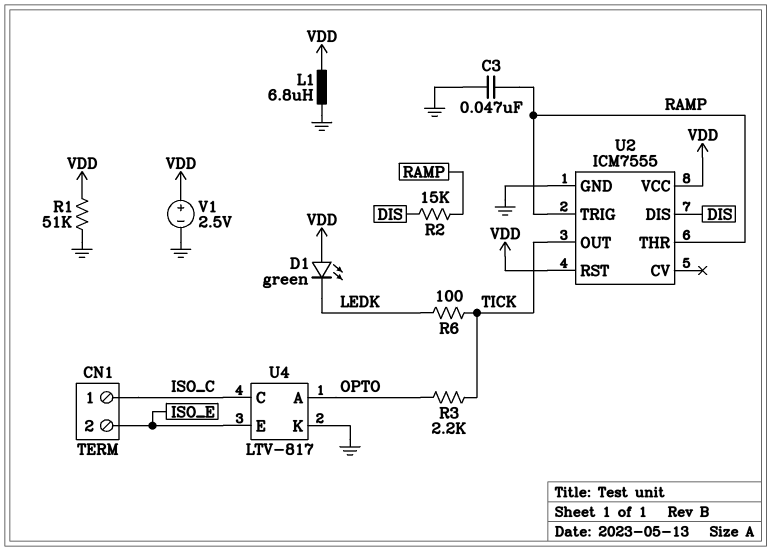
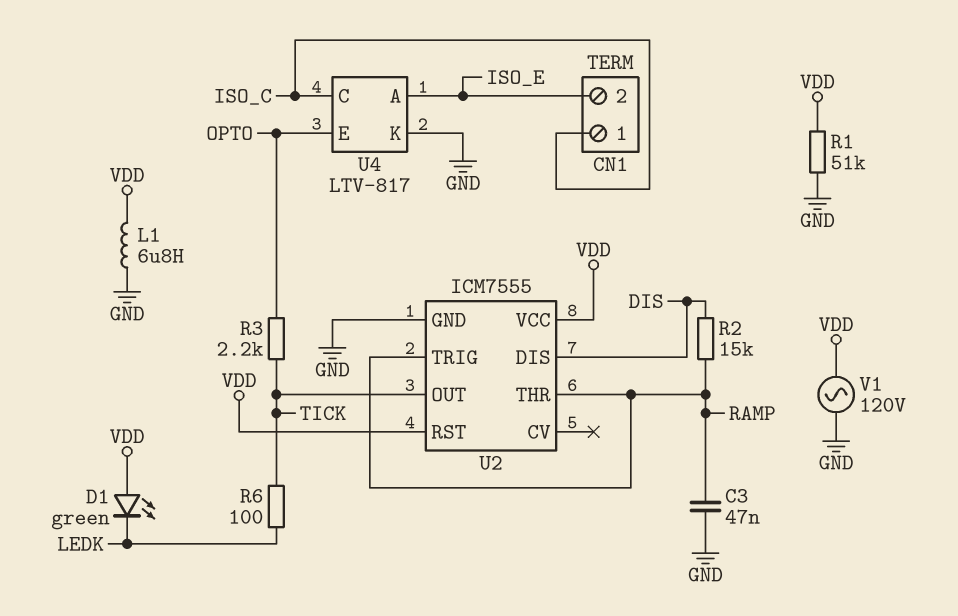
U4 pin A: OPTO -> ISO_E
U4 pin E: ISO_E -> OPTO
V1: 2.5V (plus VDD, minus GND) -> AC 120V (GND, VDD)

